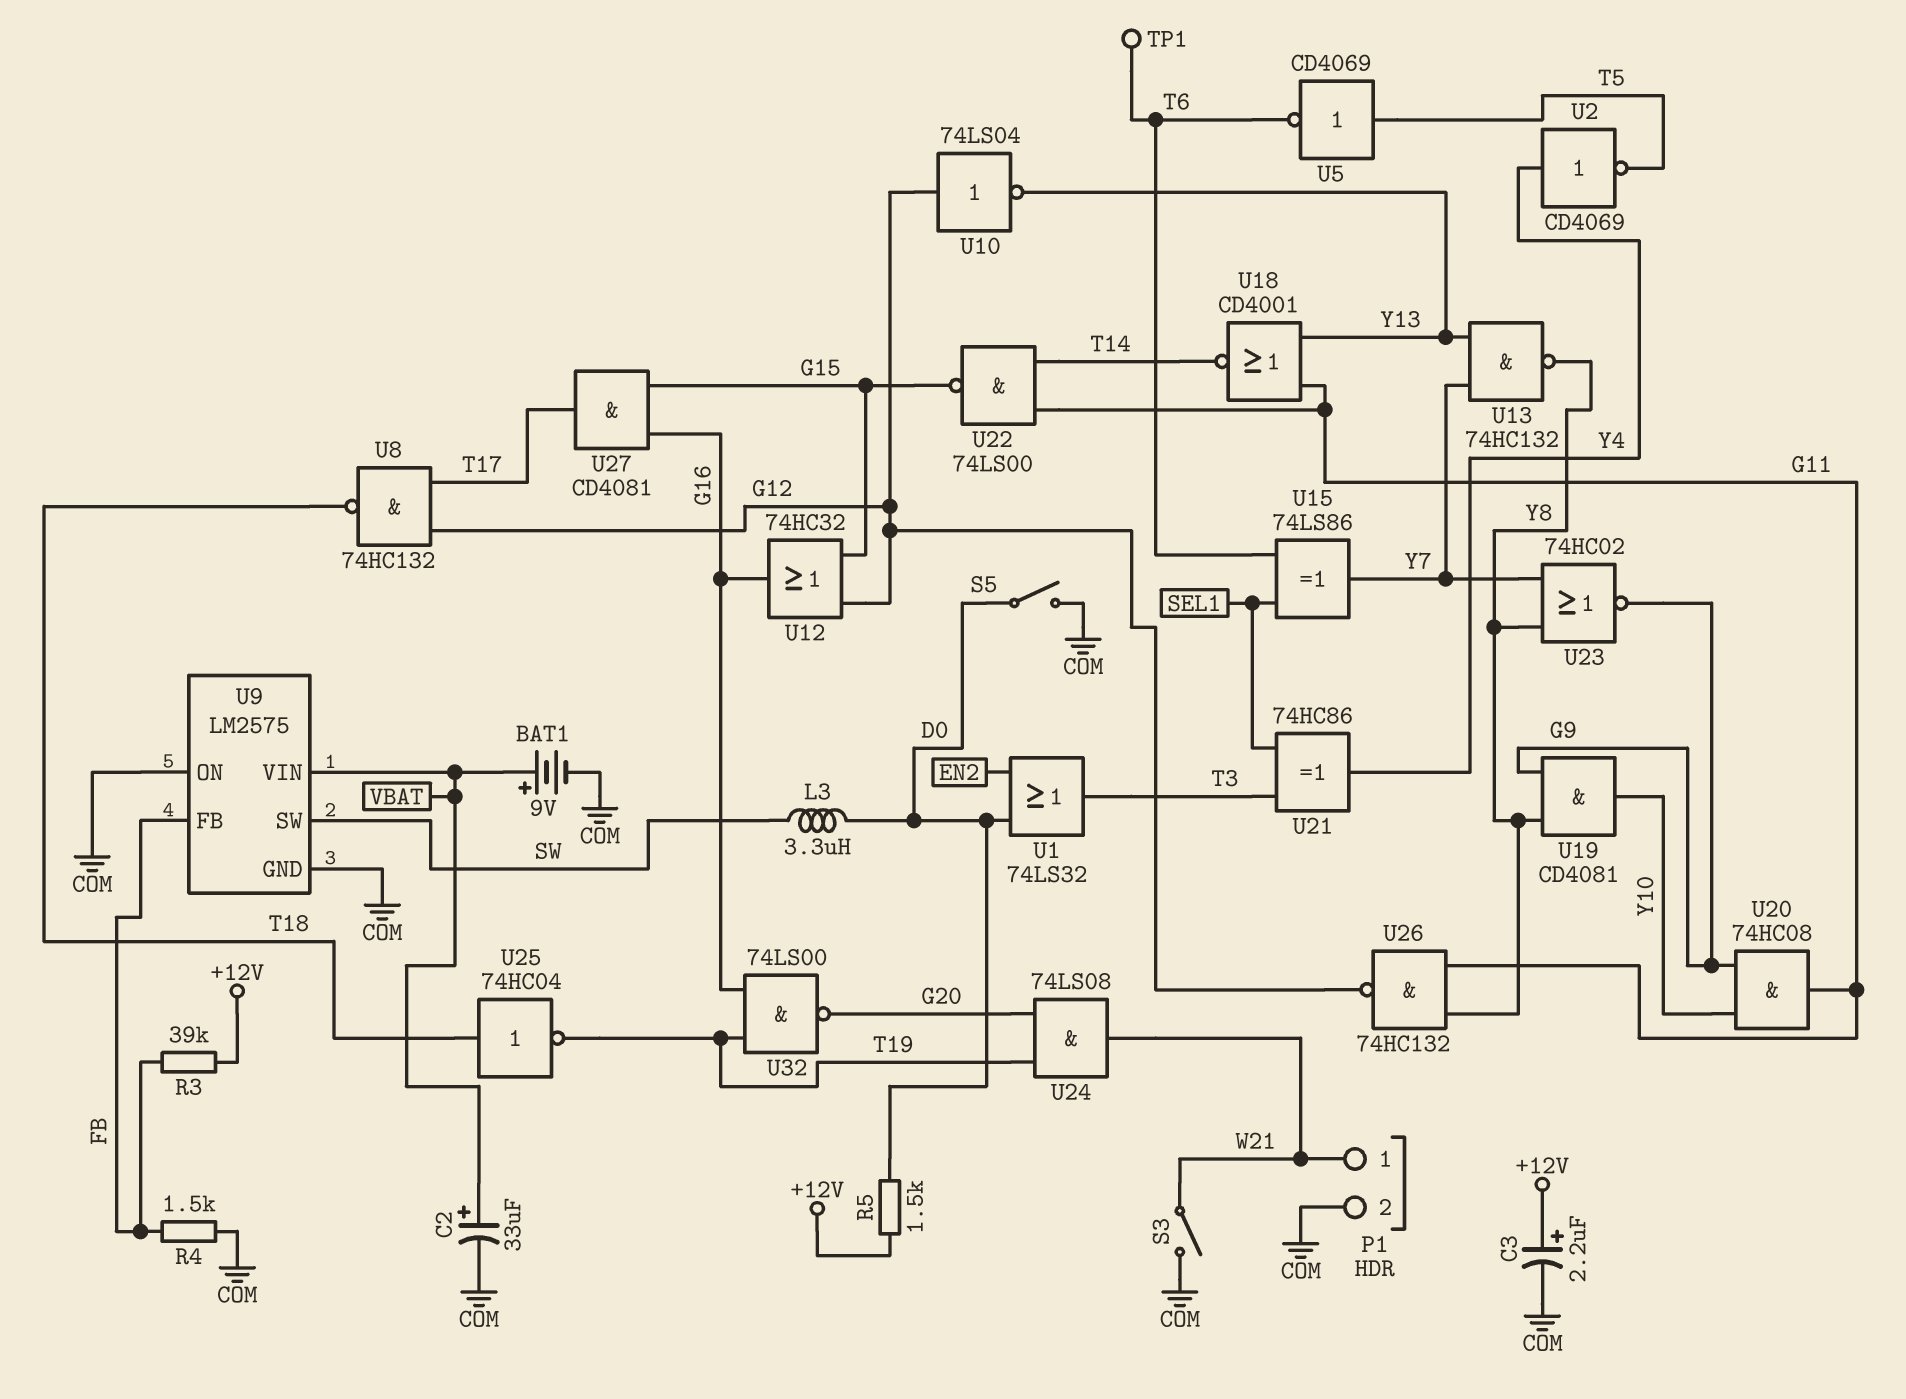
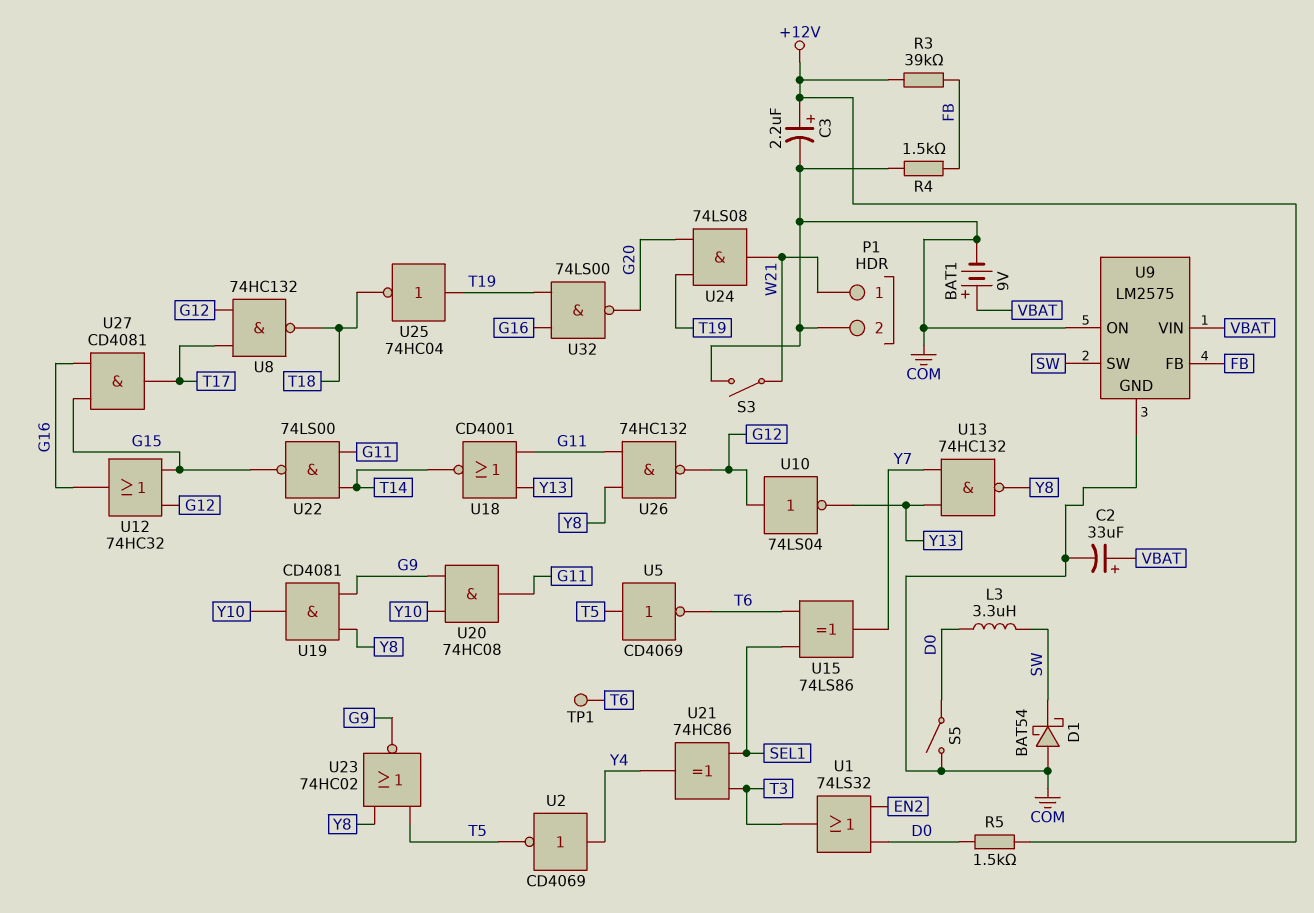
D1: none -> schottky BAT54 (A COM, K SW)
U23: NOR 74HC02 (in Y7, in Y8, out G9) -> NOR 74HC02 (in T5, in Y8, out G9)
U25: NOT 74HC04 (in T18, out T19) -> NOT 74HC04 (in T19, out T18)

